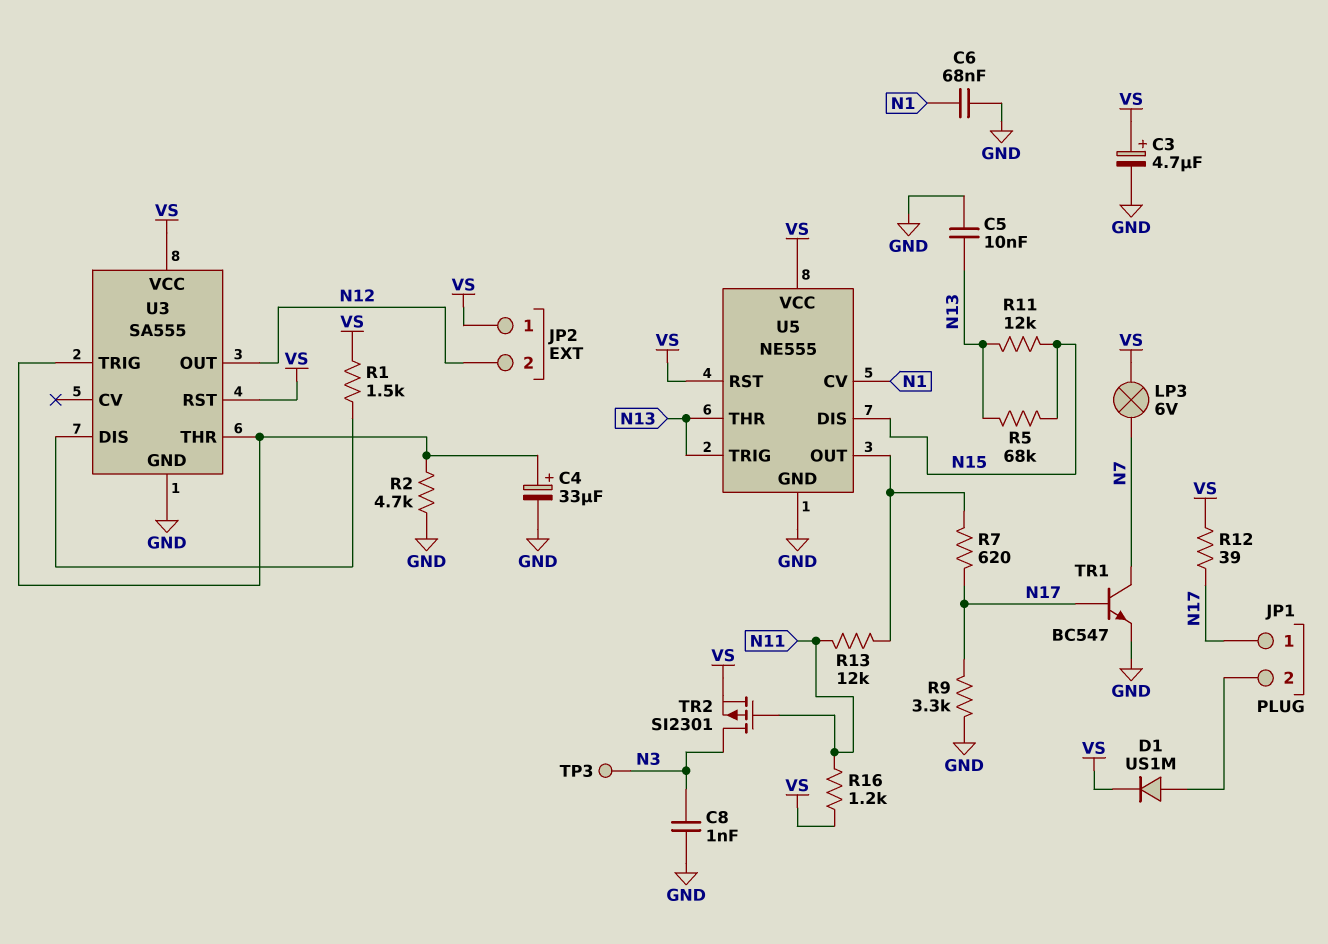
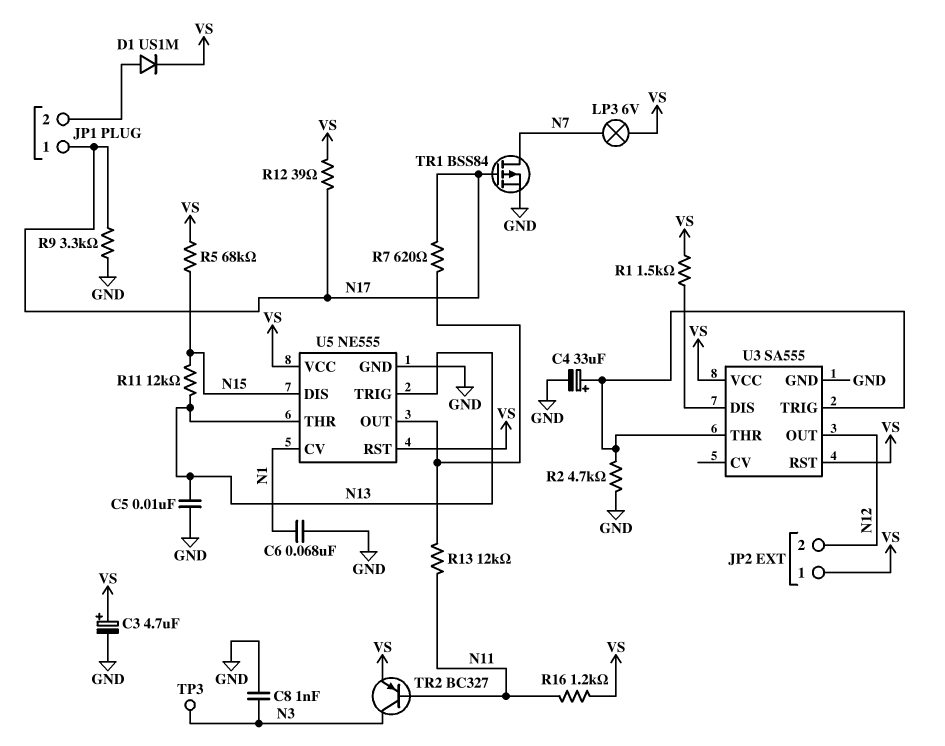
R5: 68k (N13, N15) -> 68k (N15, VS)
TR1: NPN BC547 (B N17, C N7, E GND) -> PMOS BSS84 (G N17, D N7, S GND)
TR2: PMOS SI2301 (G N11, D N3, S VS) -> PNP BC327 (B N11, C N3, E VS)

